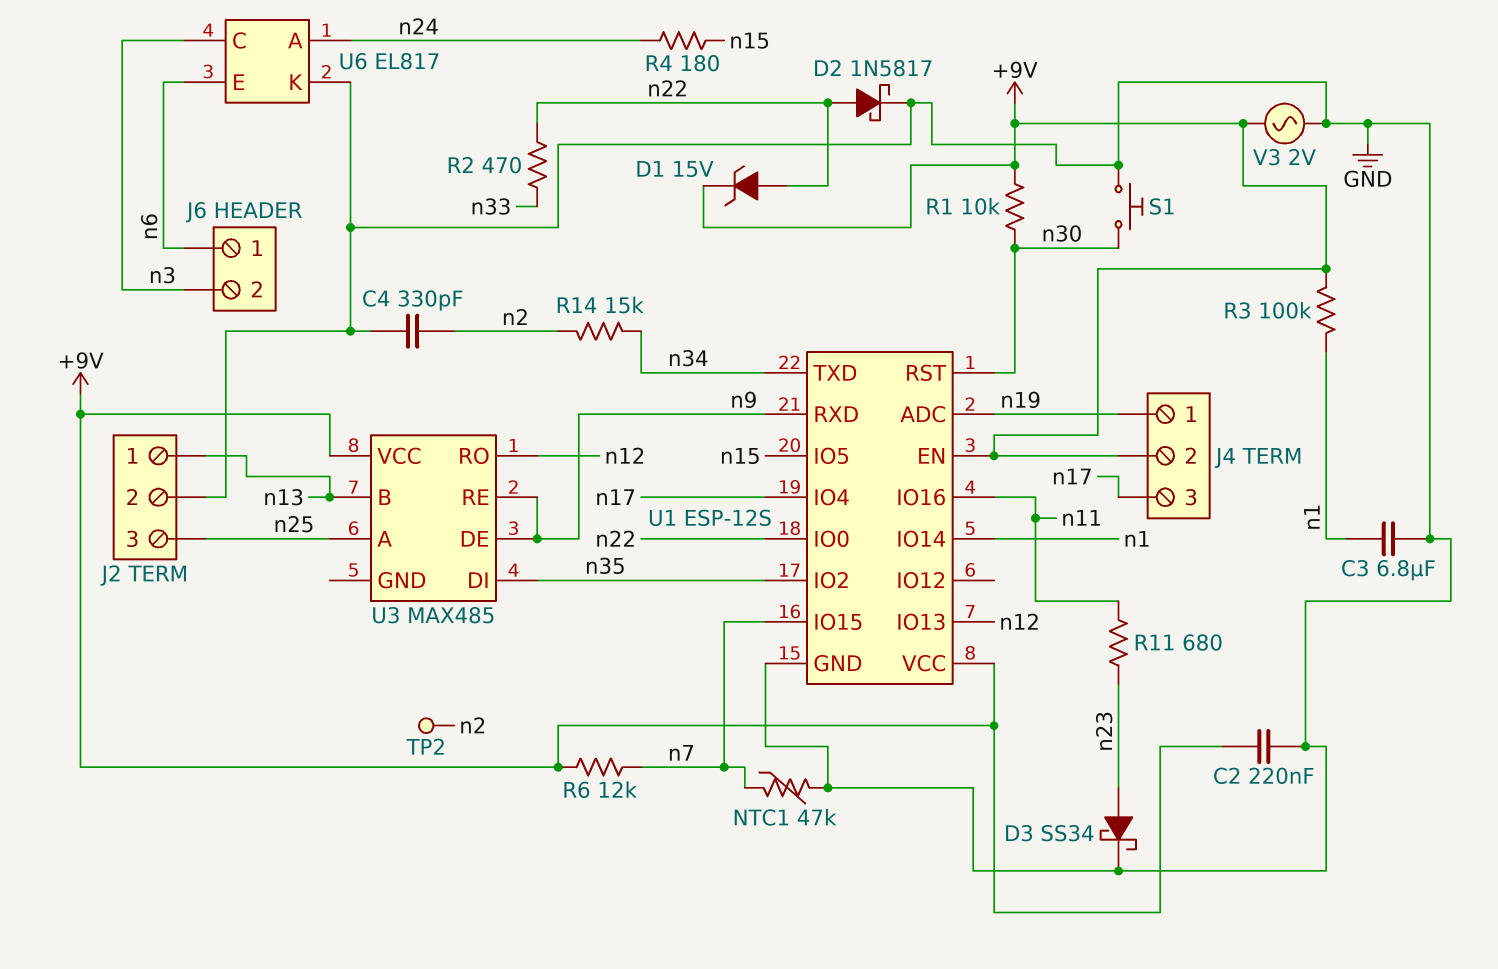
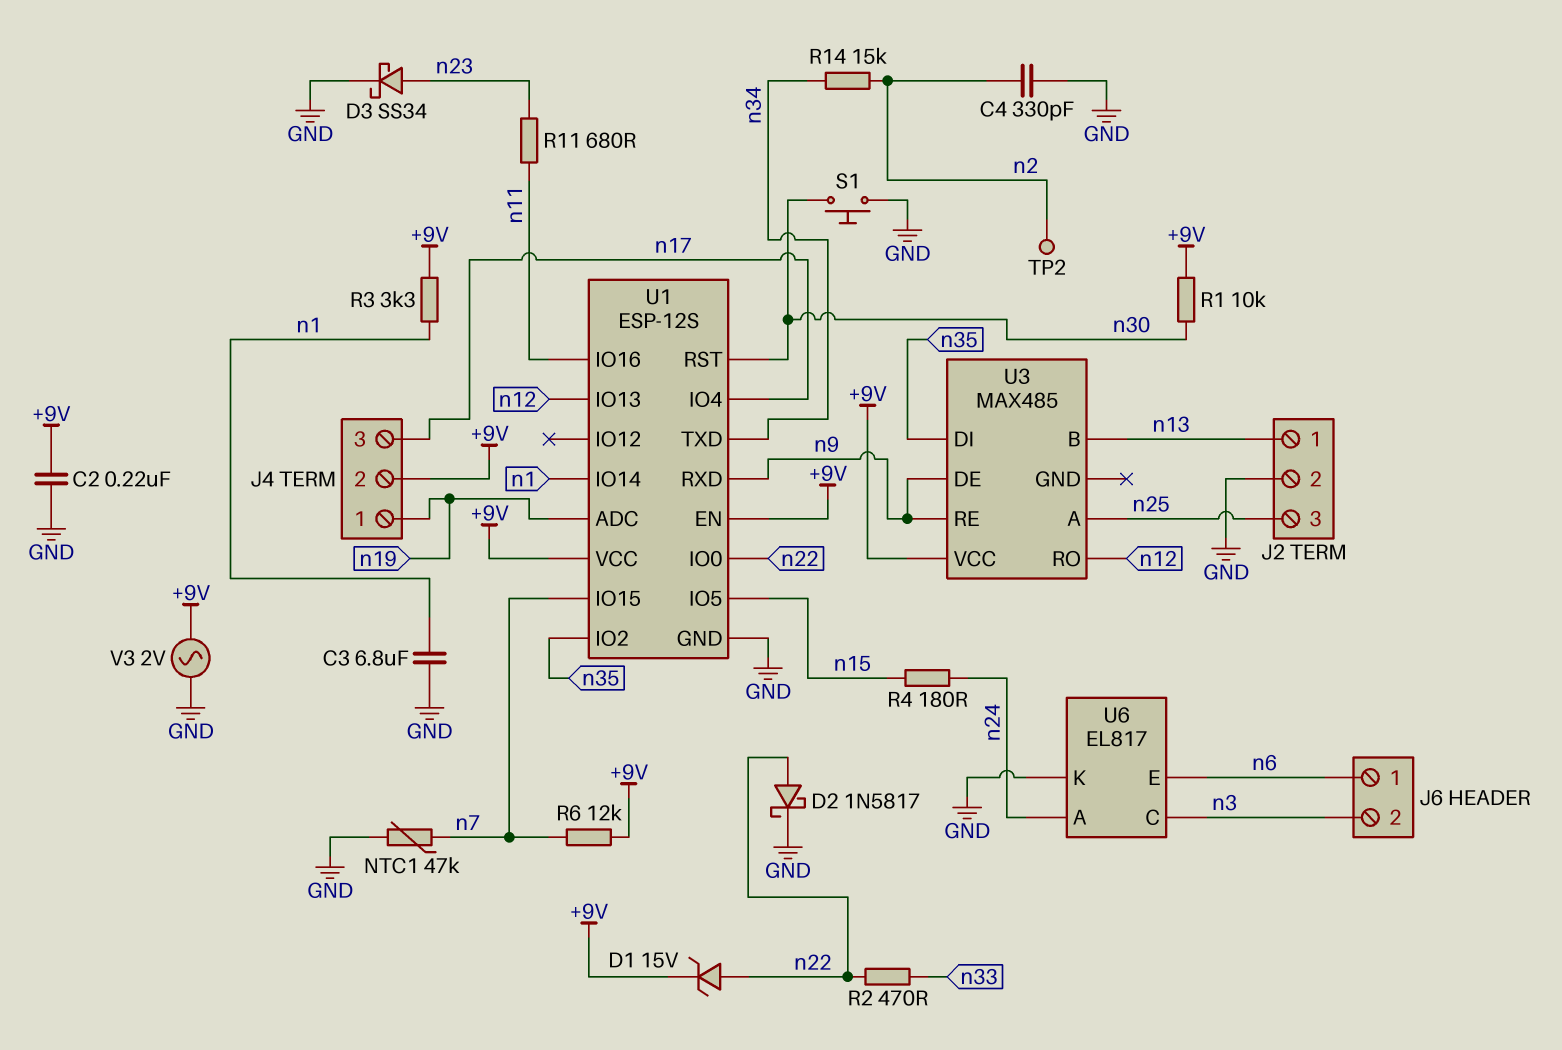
R3: 100k (+9V, n1) -> 3.3k (+9V, n1)

